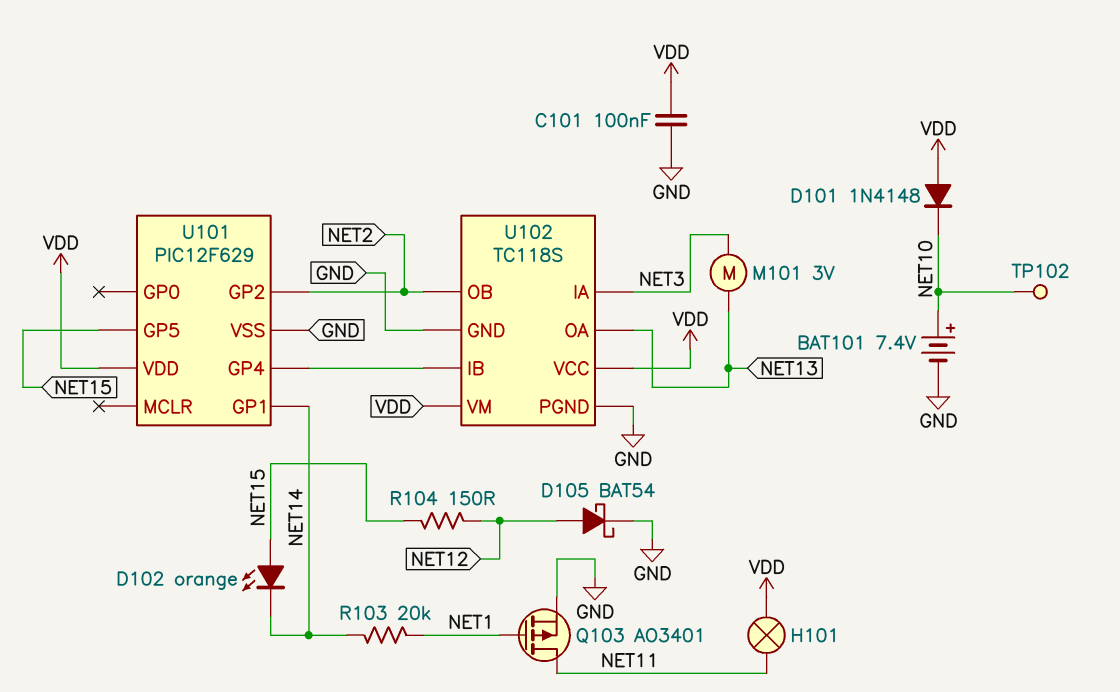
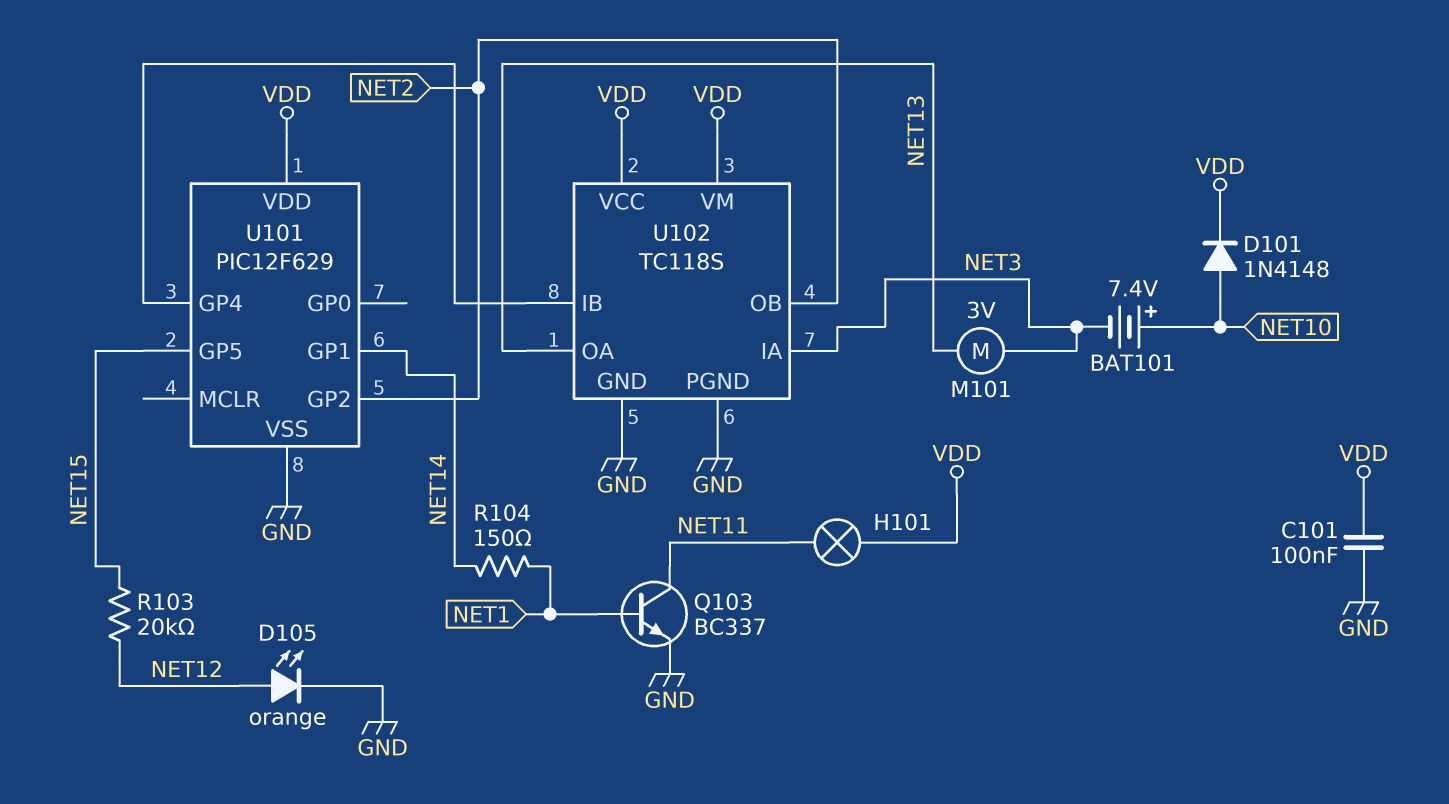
BAT101: 7.4V (plus NET10, minus GND) -> 7.4V (plus NET10, minus NET3)
D101: diode 1N4148 (A VDD, K NET10) -> diode 1N4148 (A NET10, K VDD)
D102: LED orange (A NET15, K NET14) -> none
D105: schottky BAT54 (A NET12, K GND) -> LED orange (A NET12, K GND)
Q103: PMOS AO3401 (G NET1, D NET11, S GND) -> NPN BC337 (B NET1, C NET11, E GND)
R103: 20k (NET1, NET14) -> 20k (NET12, NET15)
R104: 150 (NET12, NET15) -> 150 (NET1, NET14)
TP102: test point (NET10) -> none

